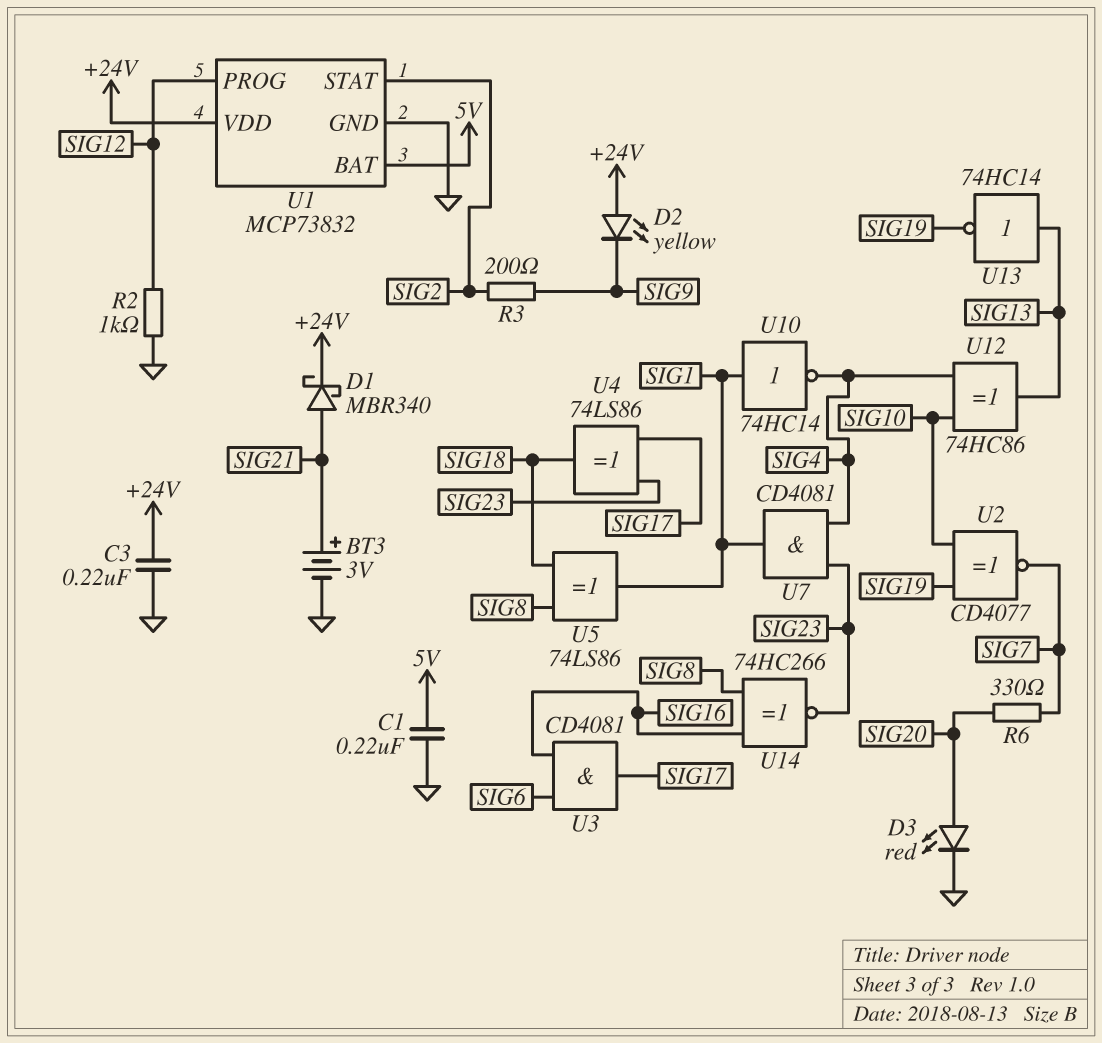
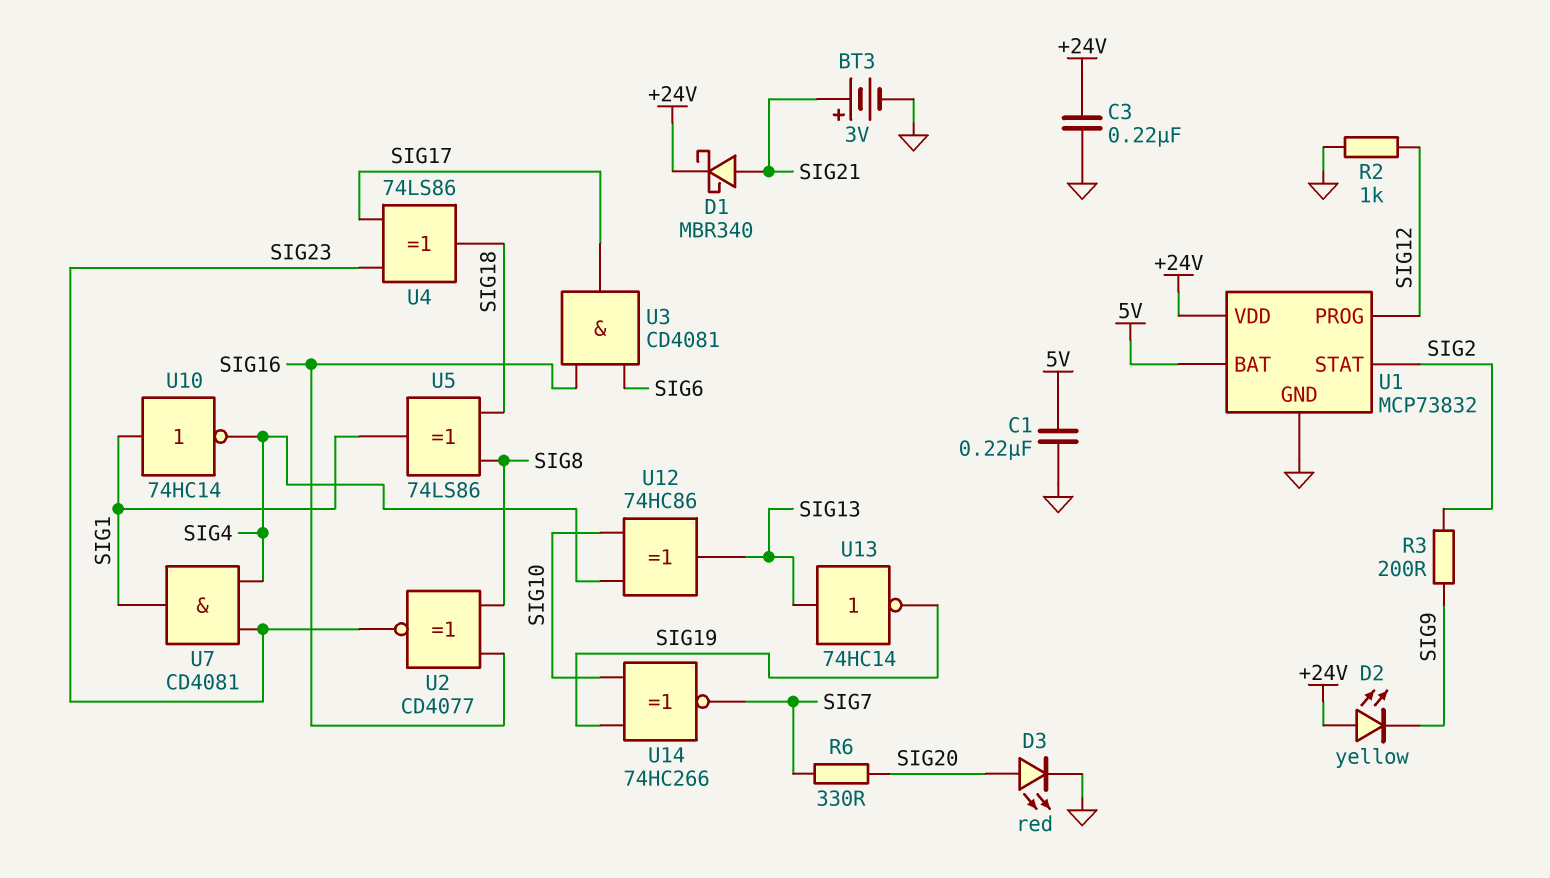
U2: XNOR CD4077 (in SIG10, in SIG19, out SIG7) -> XNOR CD4077 (in SIG8, in SIG16, out SIG23)
U14: XNOR 74HC266 (in SIG8, in SIG16, out SIG23) -> XNOR 74HC266 (in SIG10, in SIG19, out SIG7)

